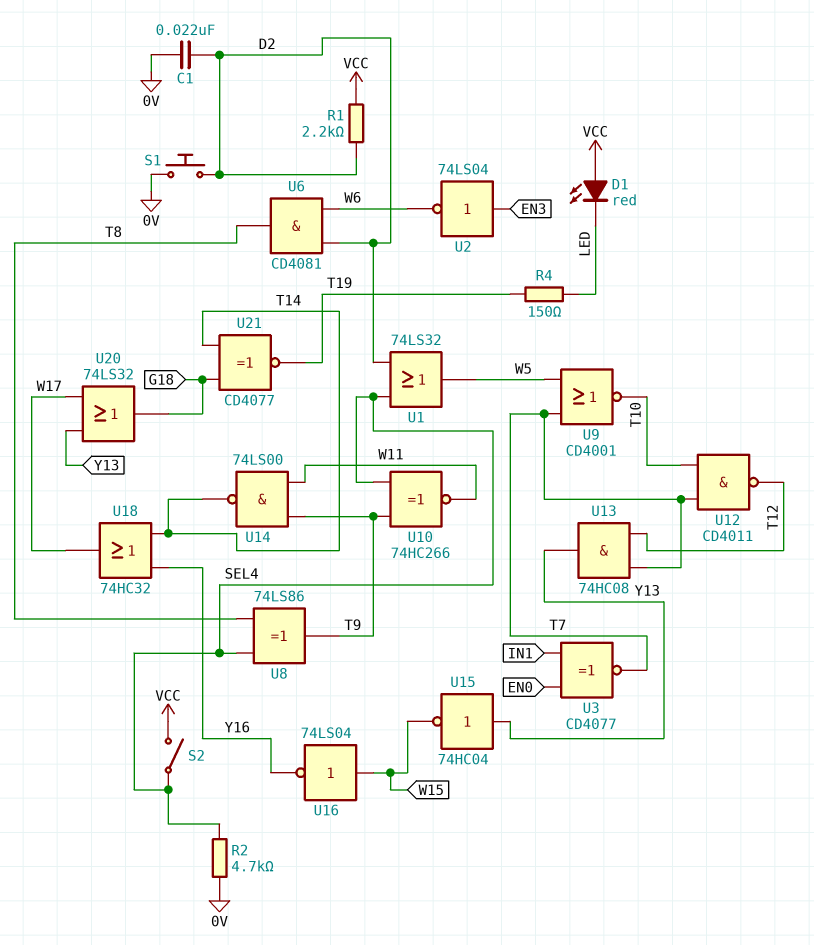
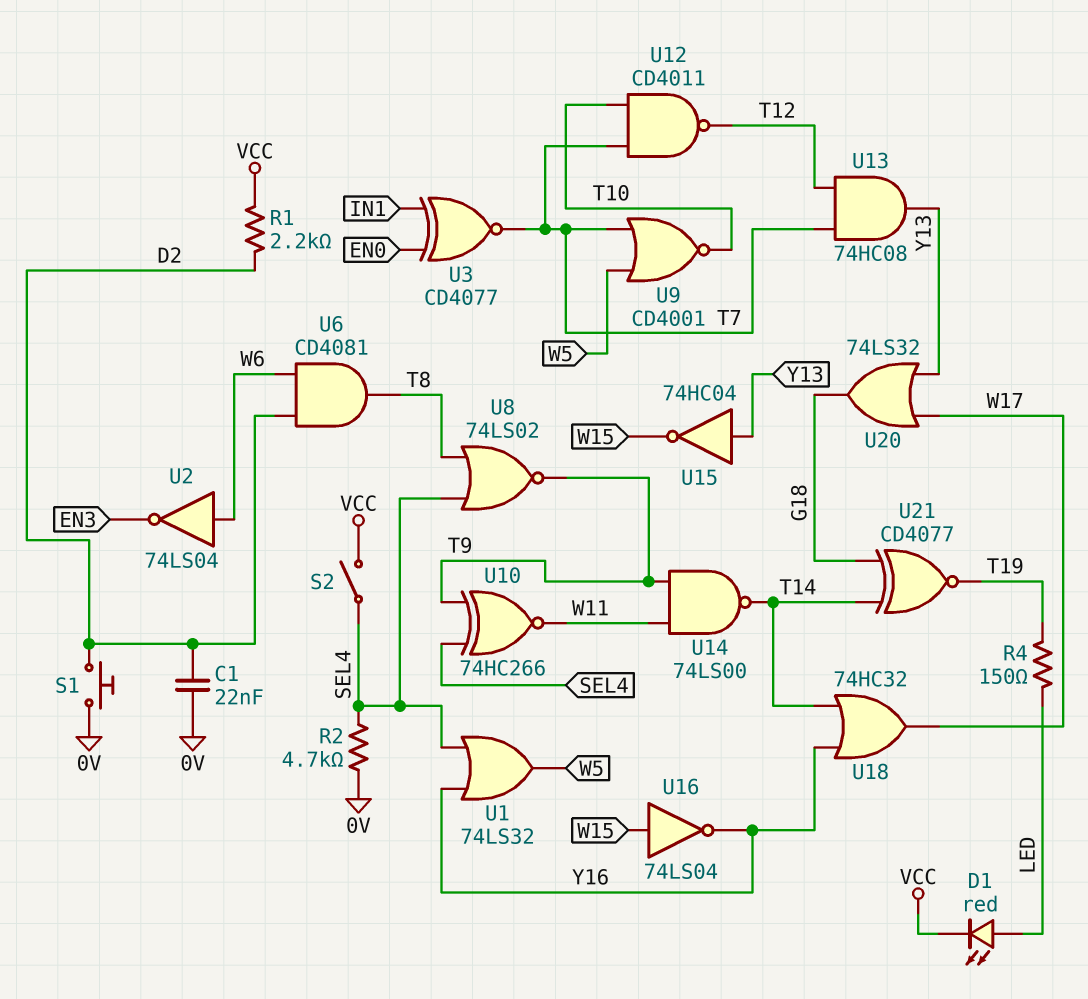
D1: LED red (A VCC, K LED) -> LED red (A LED, K VCC)
U1: OR 74LS32 (in D2, in SEL4, out W5) -> OR 74LS32 (in SEL4, in Y16, out W5)
U2: NOT 74LS04 (in EN3, out W6) -> NOT 74LS04 (in W6, out EN3)
U8: XOR 74LS86 (in SEL4, in T8, out T9) -> NOR 74LS02 (in SEL4, in T8, out T9)

